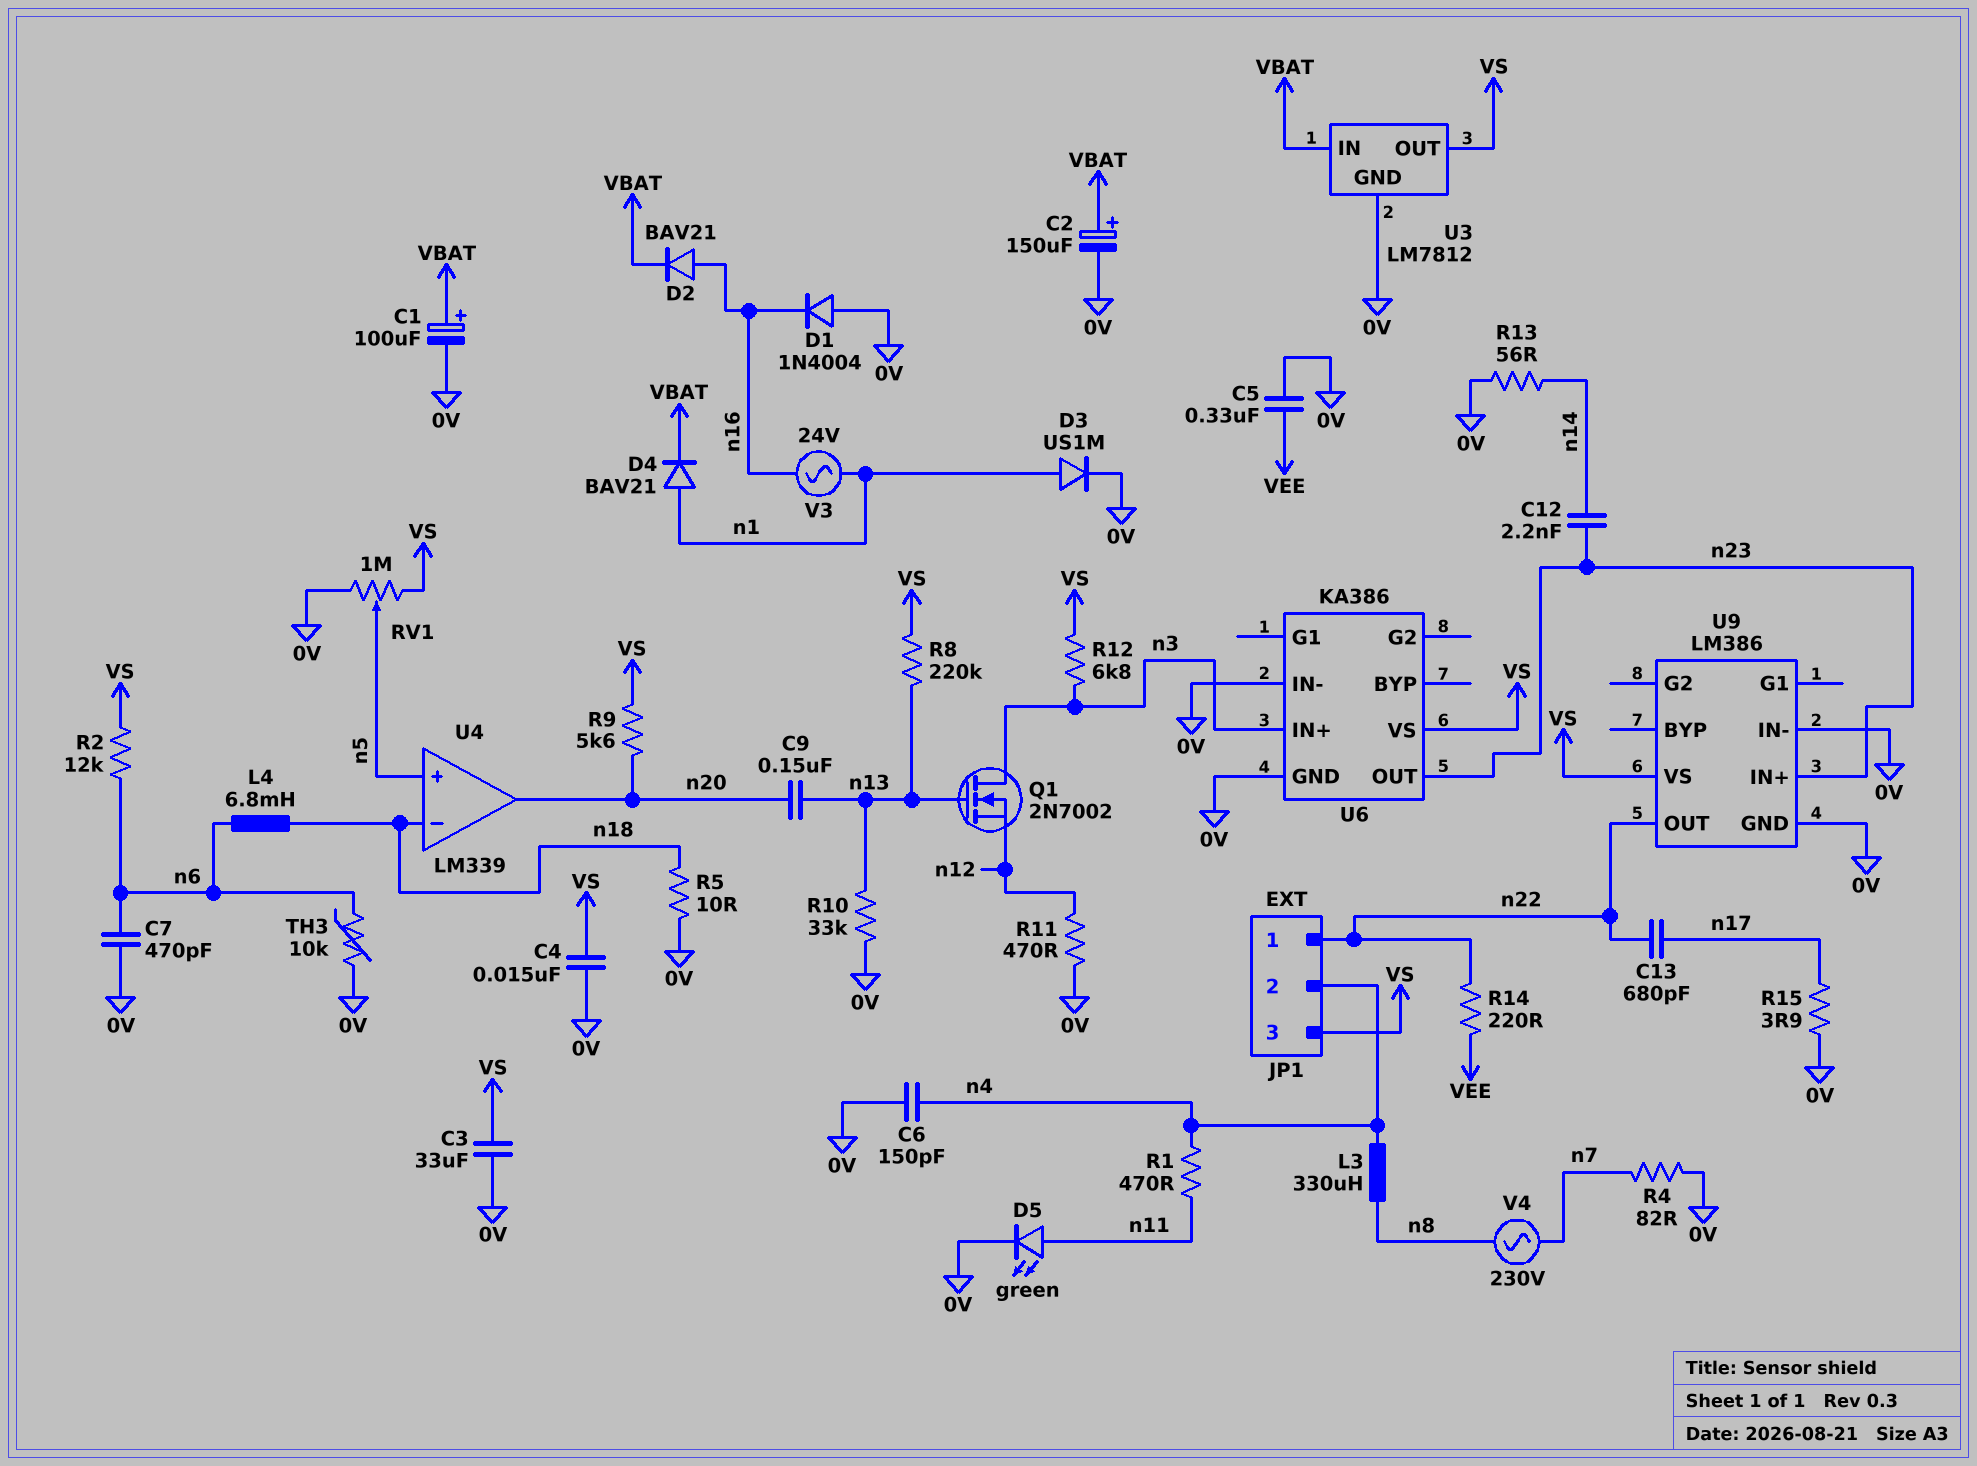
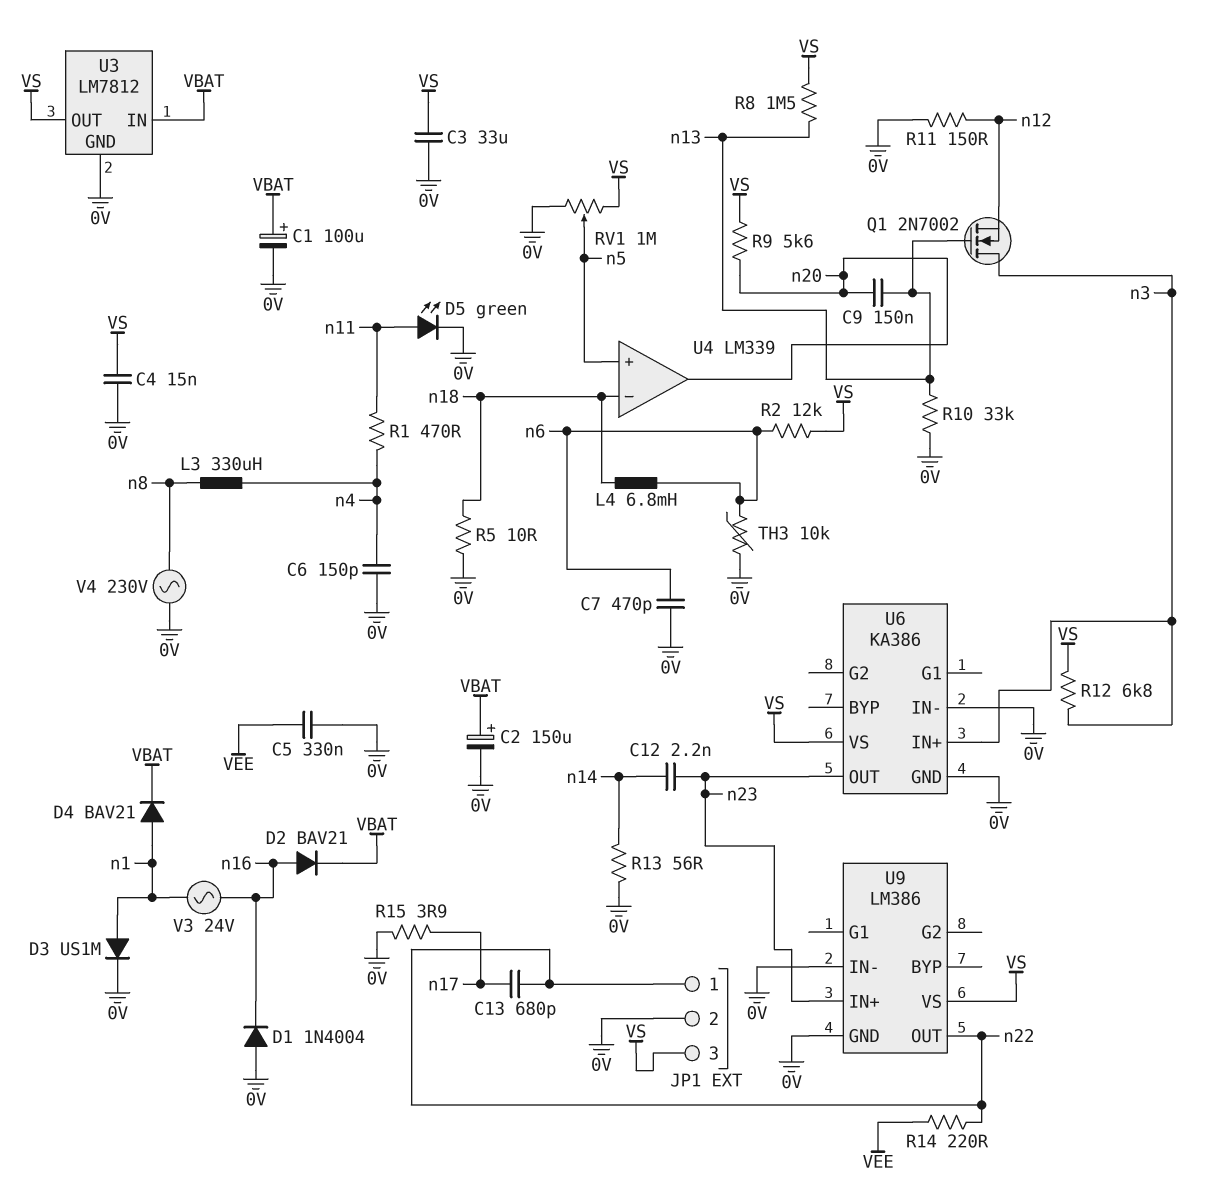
JP1 pin 2: n4 -> 0V
R4: 82 (0V, n7) -> none
R8: 220k (VS, n13) -> 1.5M (VS, n13)
R11: 470 (0V, n12) -> 150 (0V, n12)
V4: AC 230V (n7, n8) -> AC 230V (0V, n8)

